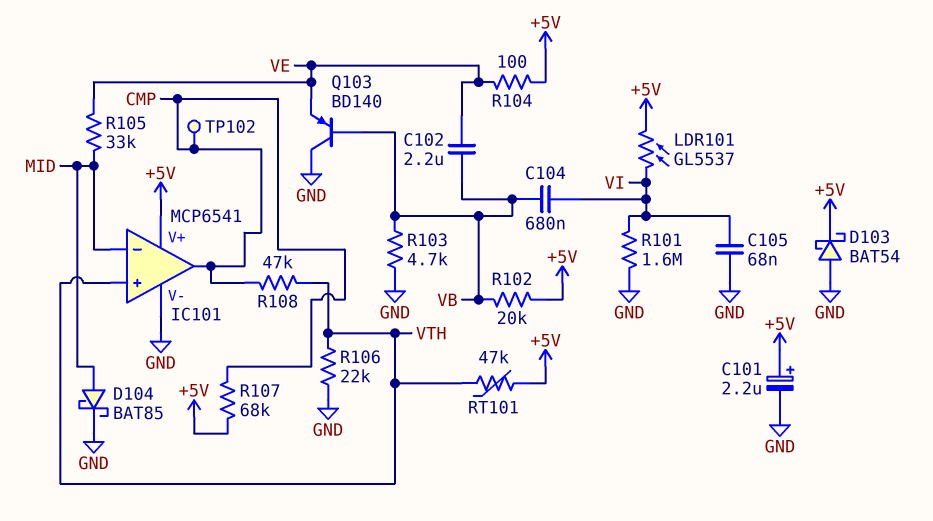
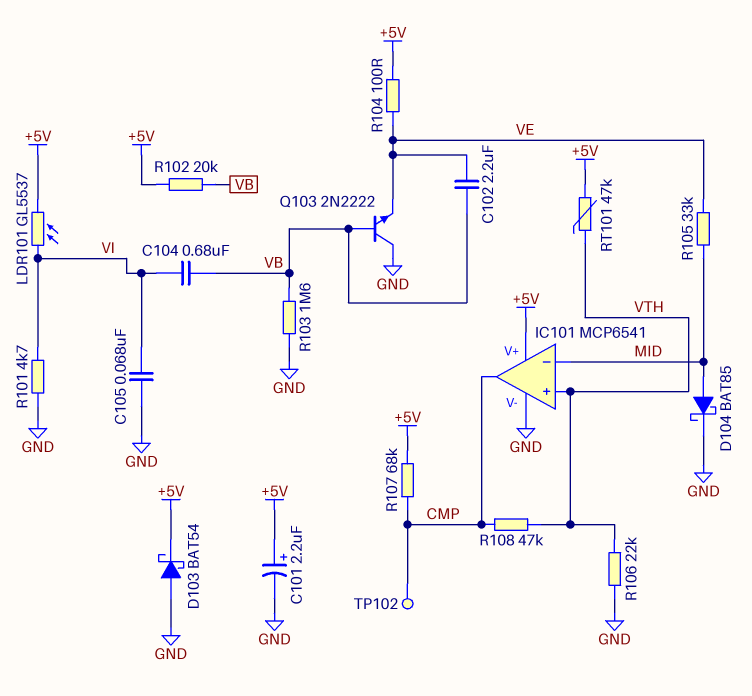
Q103: PNP BD140 (B VB, C GND, E VE) -> NPN 2N2222 (B VB, C GND, E VE)
R101: 1.6M (GND, VI) -> 4.7k (GND, VI)
R103: 4.7k (GND, VB) -> 1.6M (GND, VB)

